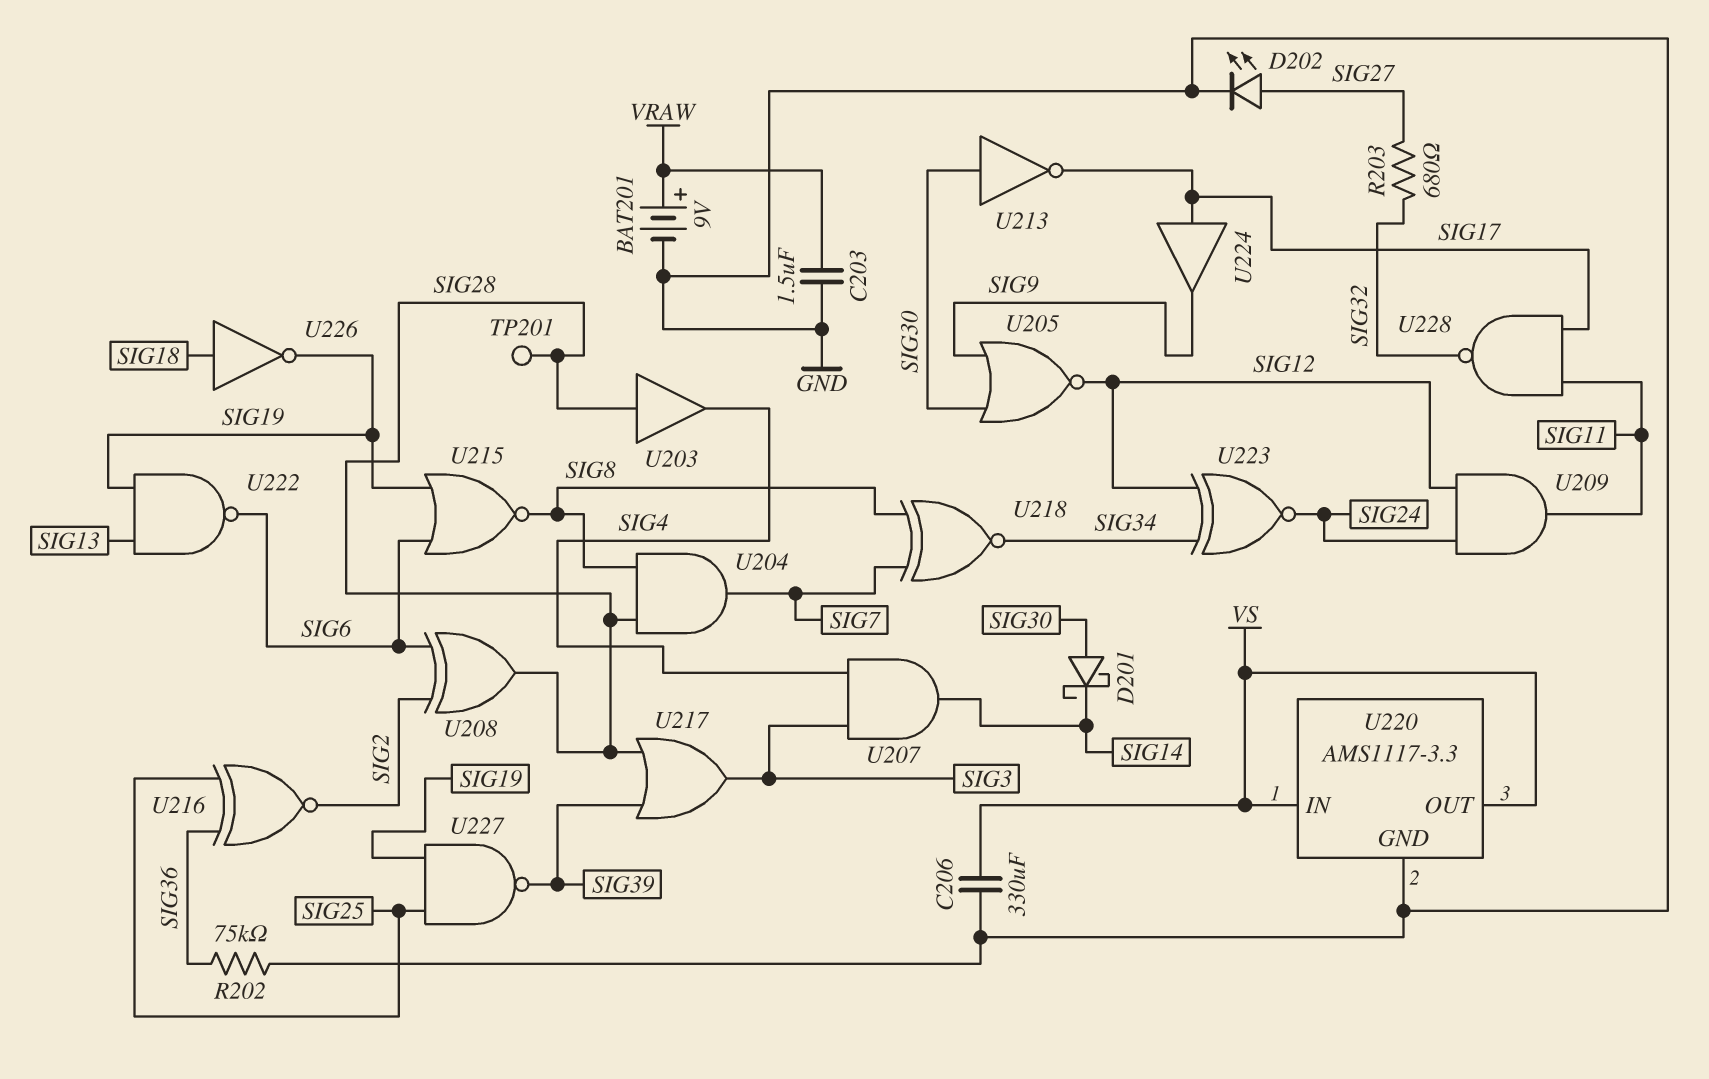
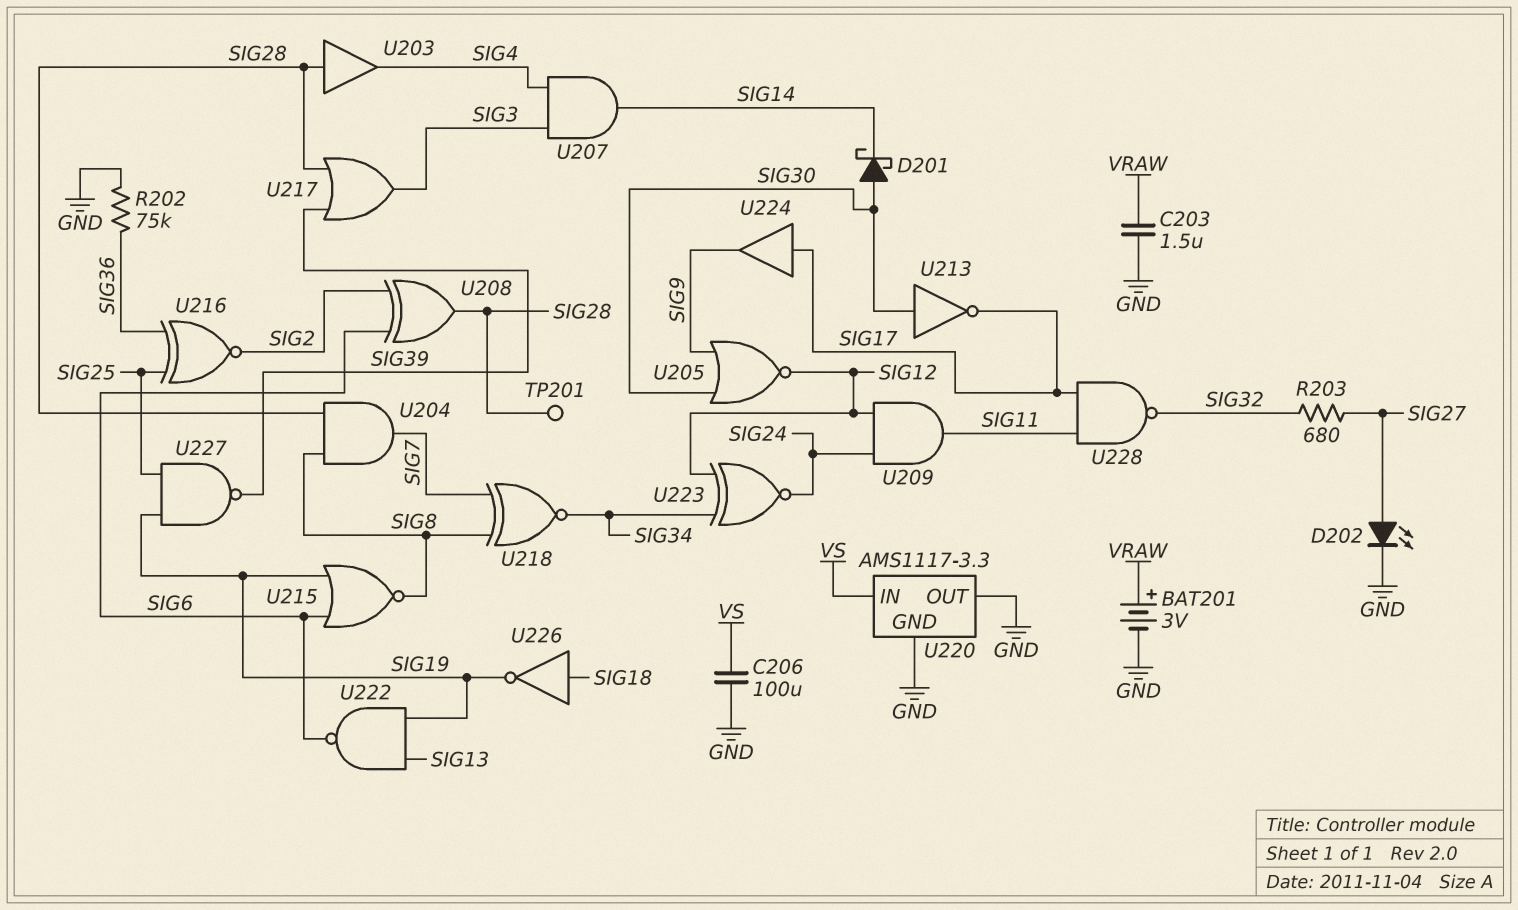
BAT201: 9V (plus VRAW, minus GND) -> 3V (plus VRAW, minus GND)
C206: 330uF (GND, VS) -> 100uF (GND, VS)
U220 pin OUT: VS -> GND

